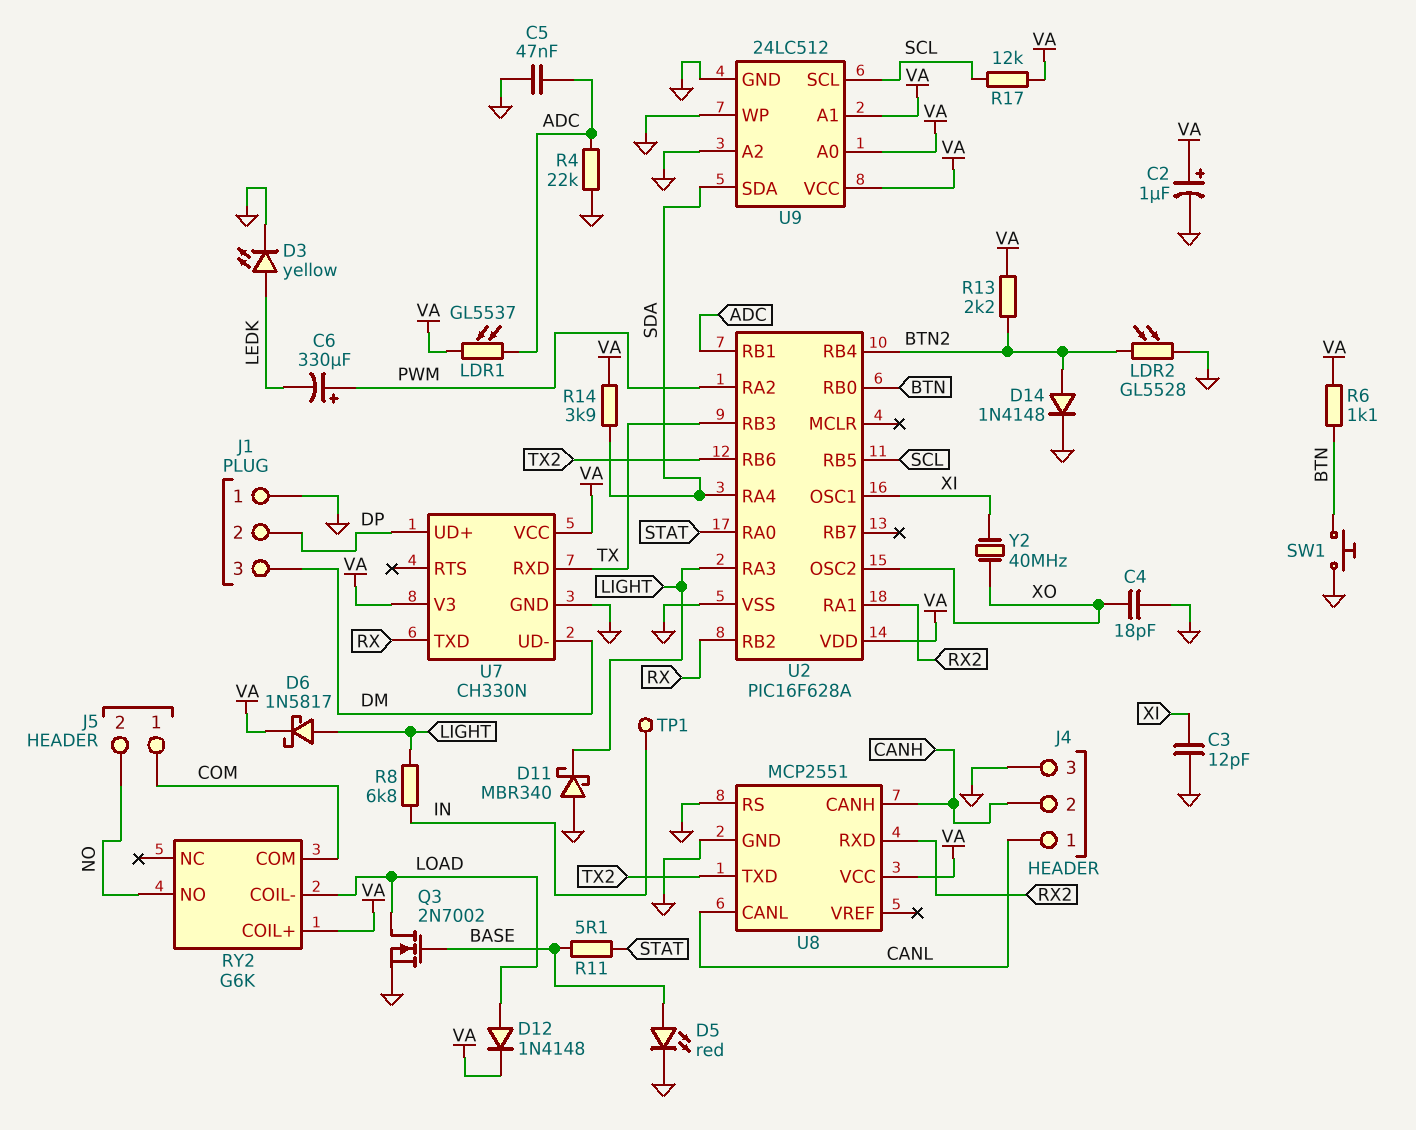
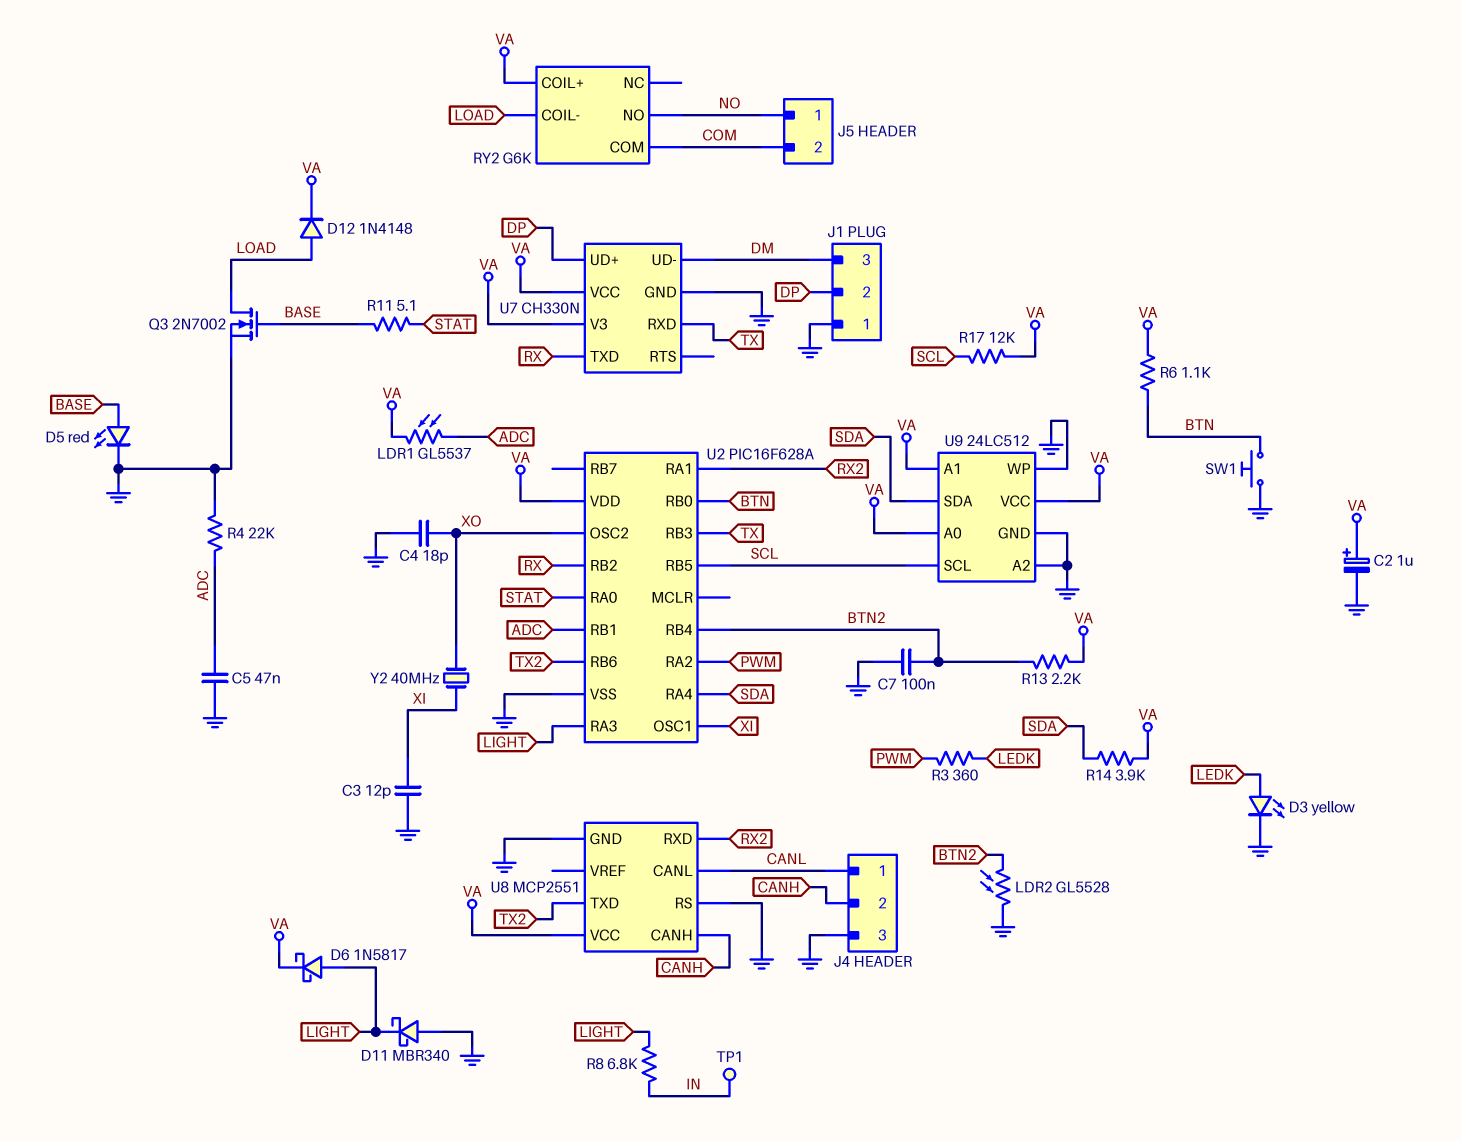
C6: 330uF (plus PWM, minus LEDK) -> none
C7: none -> 100nF (BTN2, GND)
D14: diode 1N4148 (A BTN2, K GND) -> none
J5 pin 1: COM -> NO
J5 pin 2: NO -> COM
R3: none -> 360 (LEDK, PWM)

